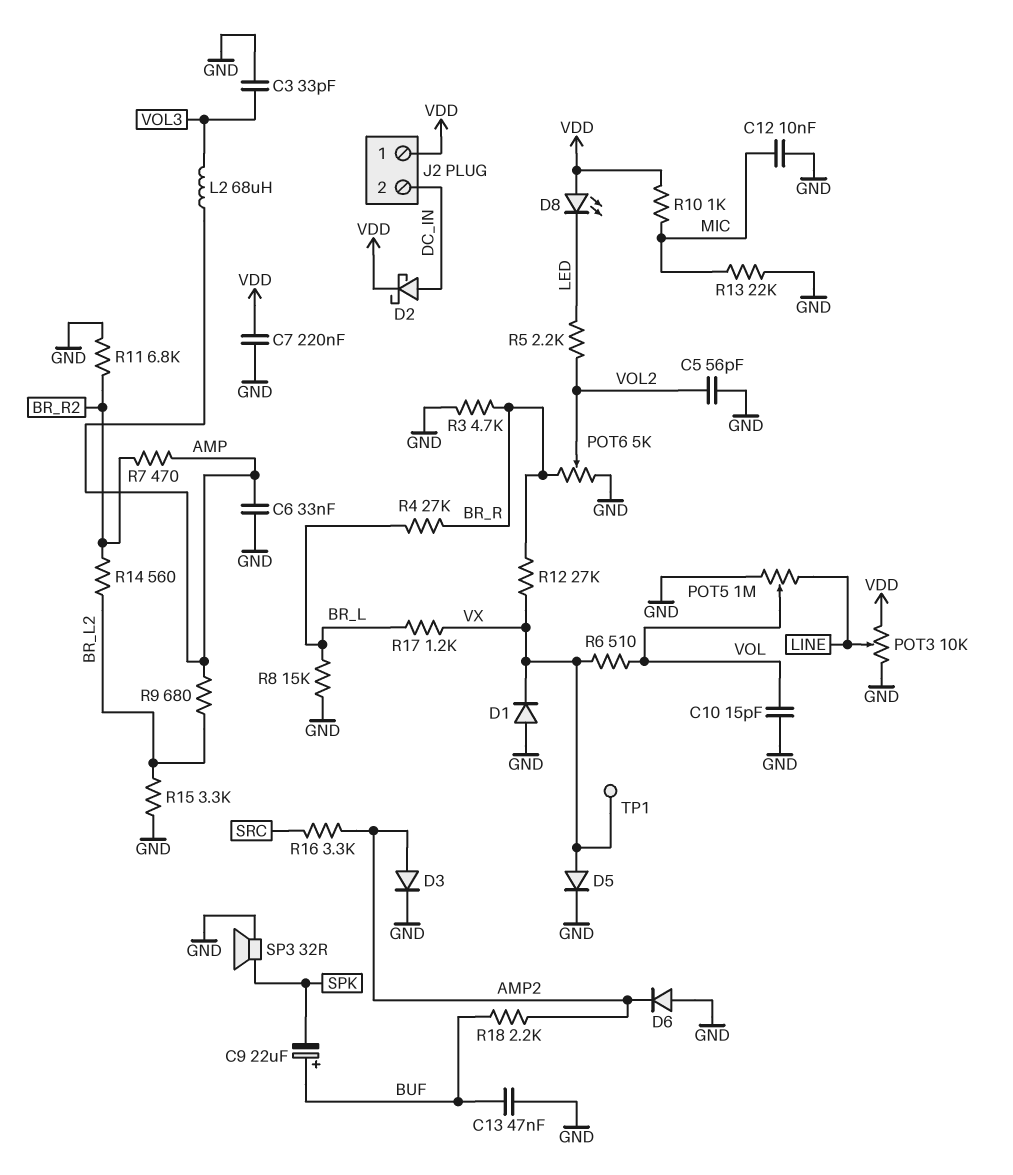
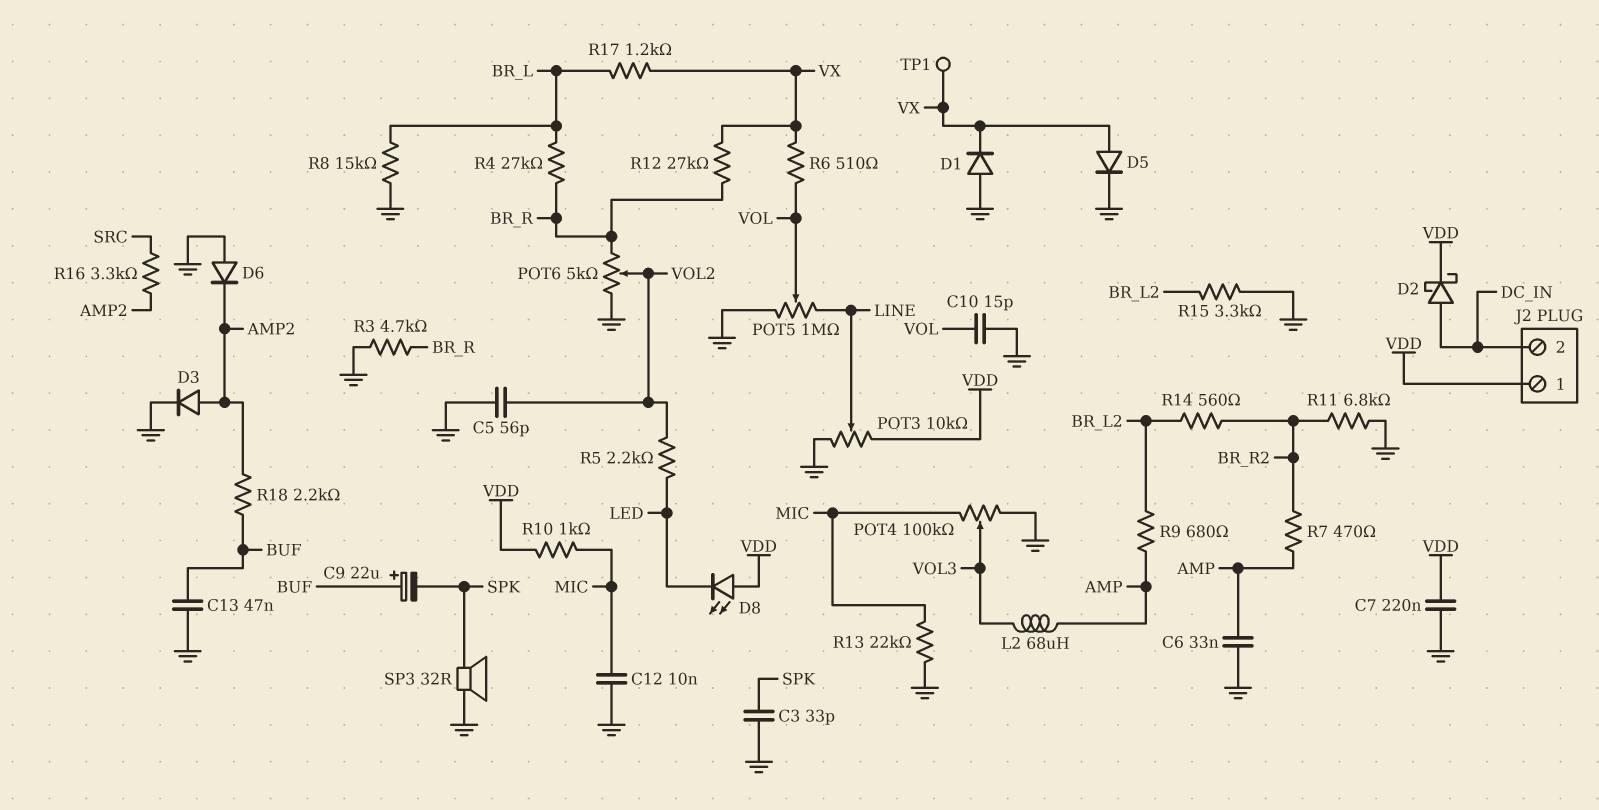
C3: 33pF (GND, VOL3) -> 33pF (GND, SPK)
POT4: none -> 100k (GND, MIC, wiper VOL3)

